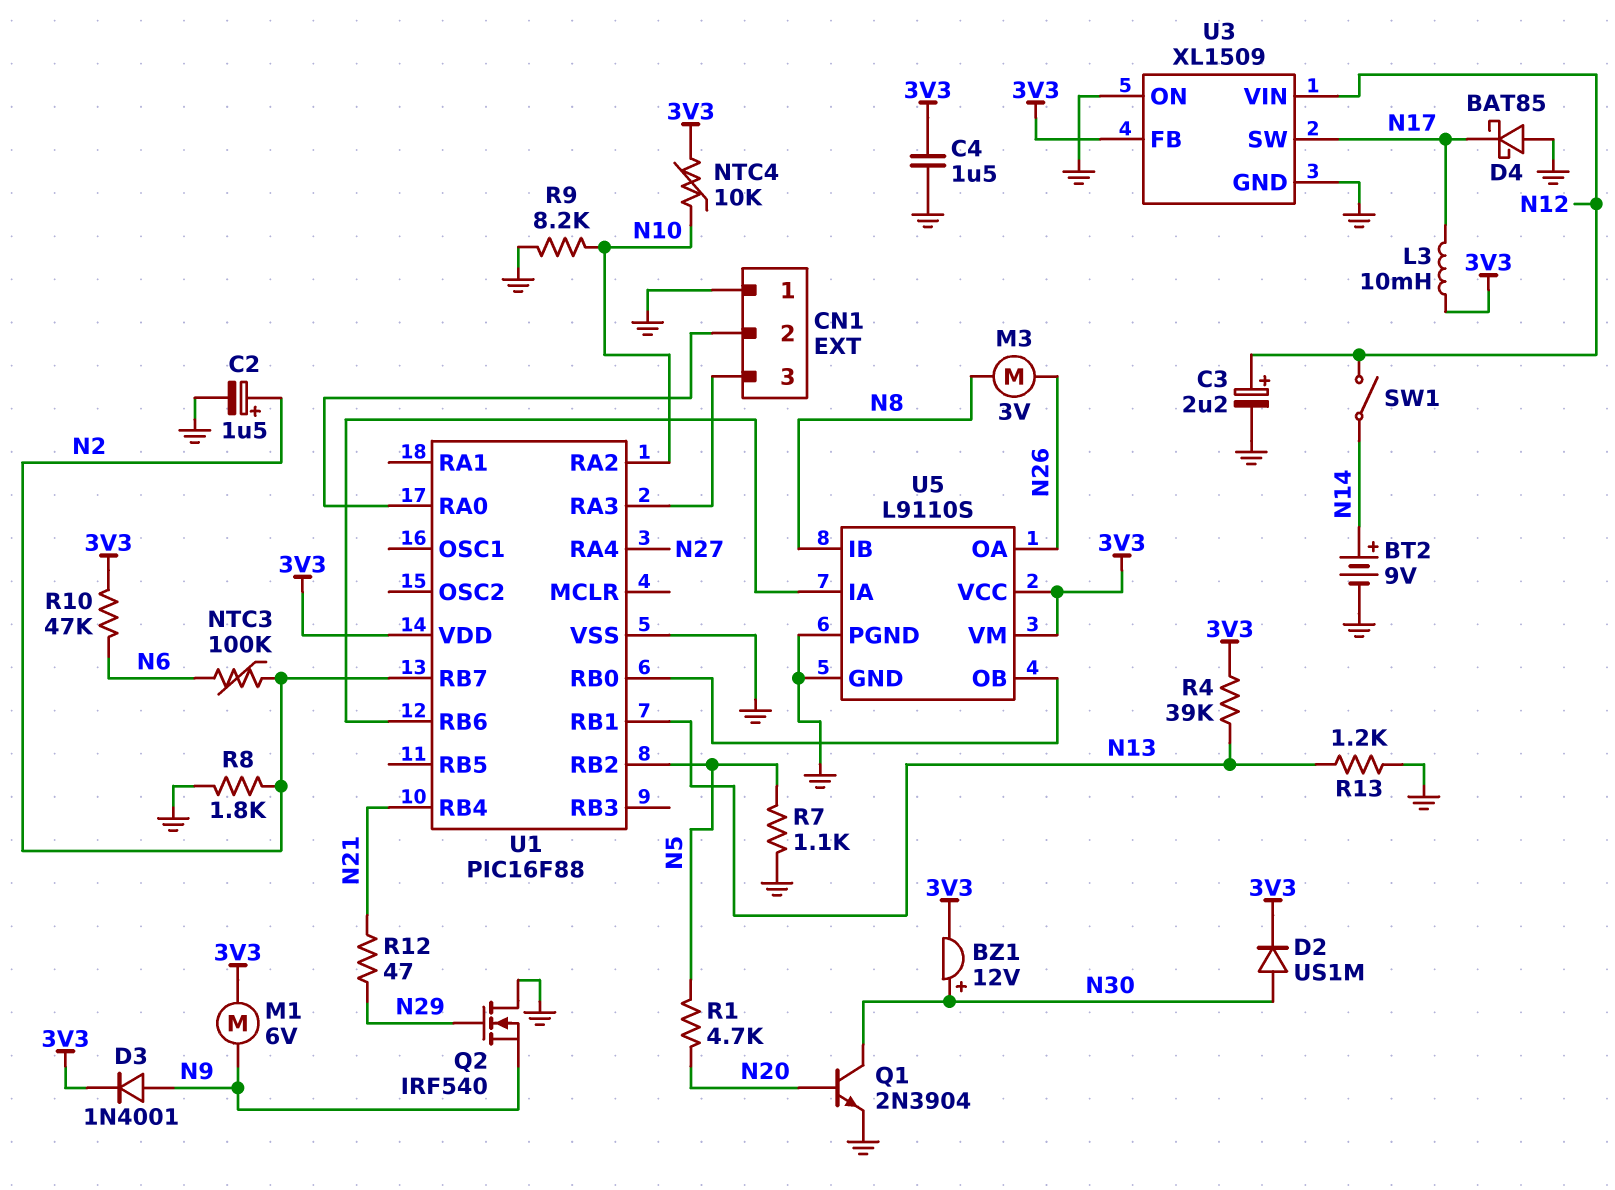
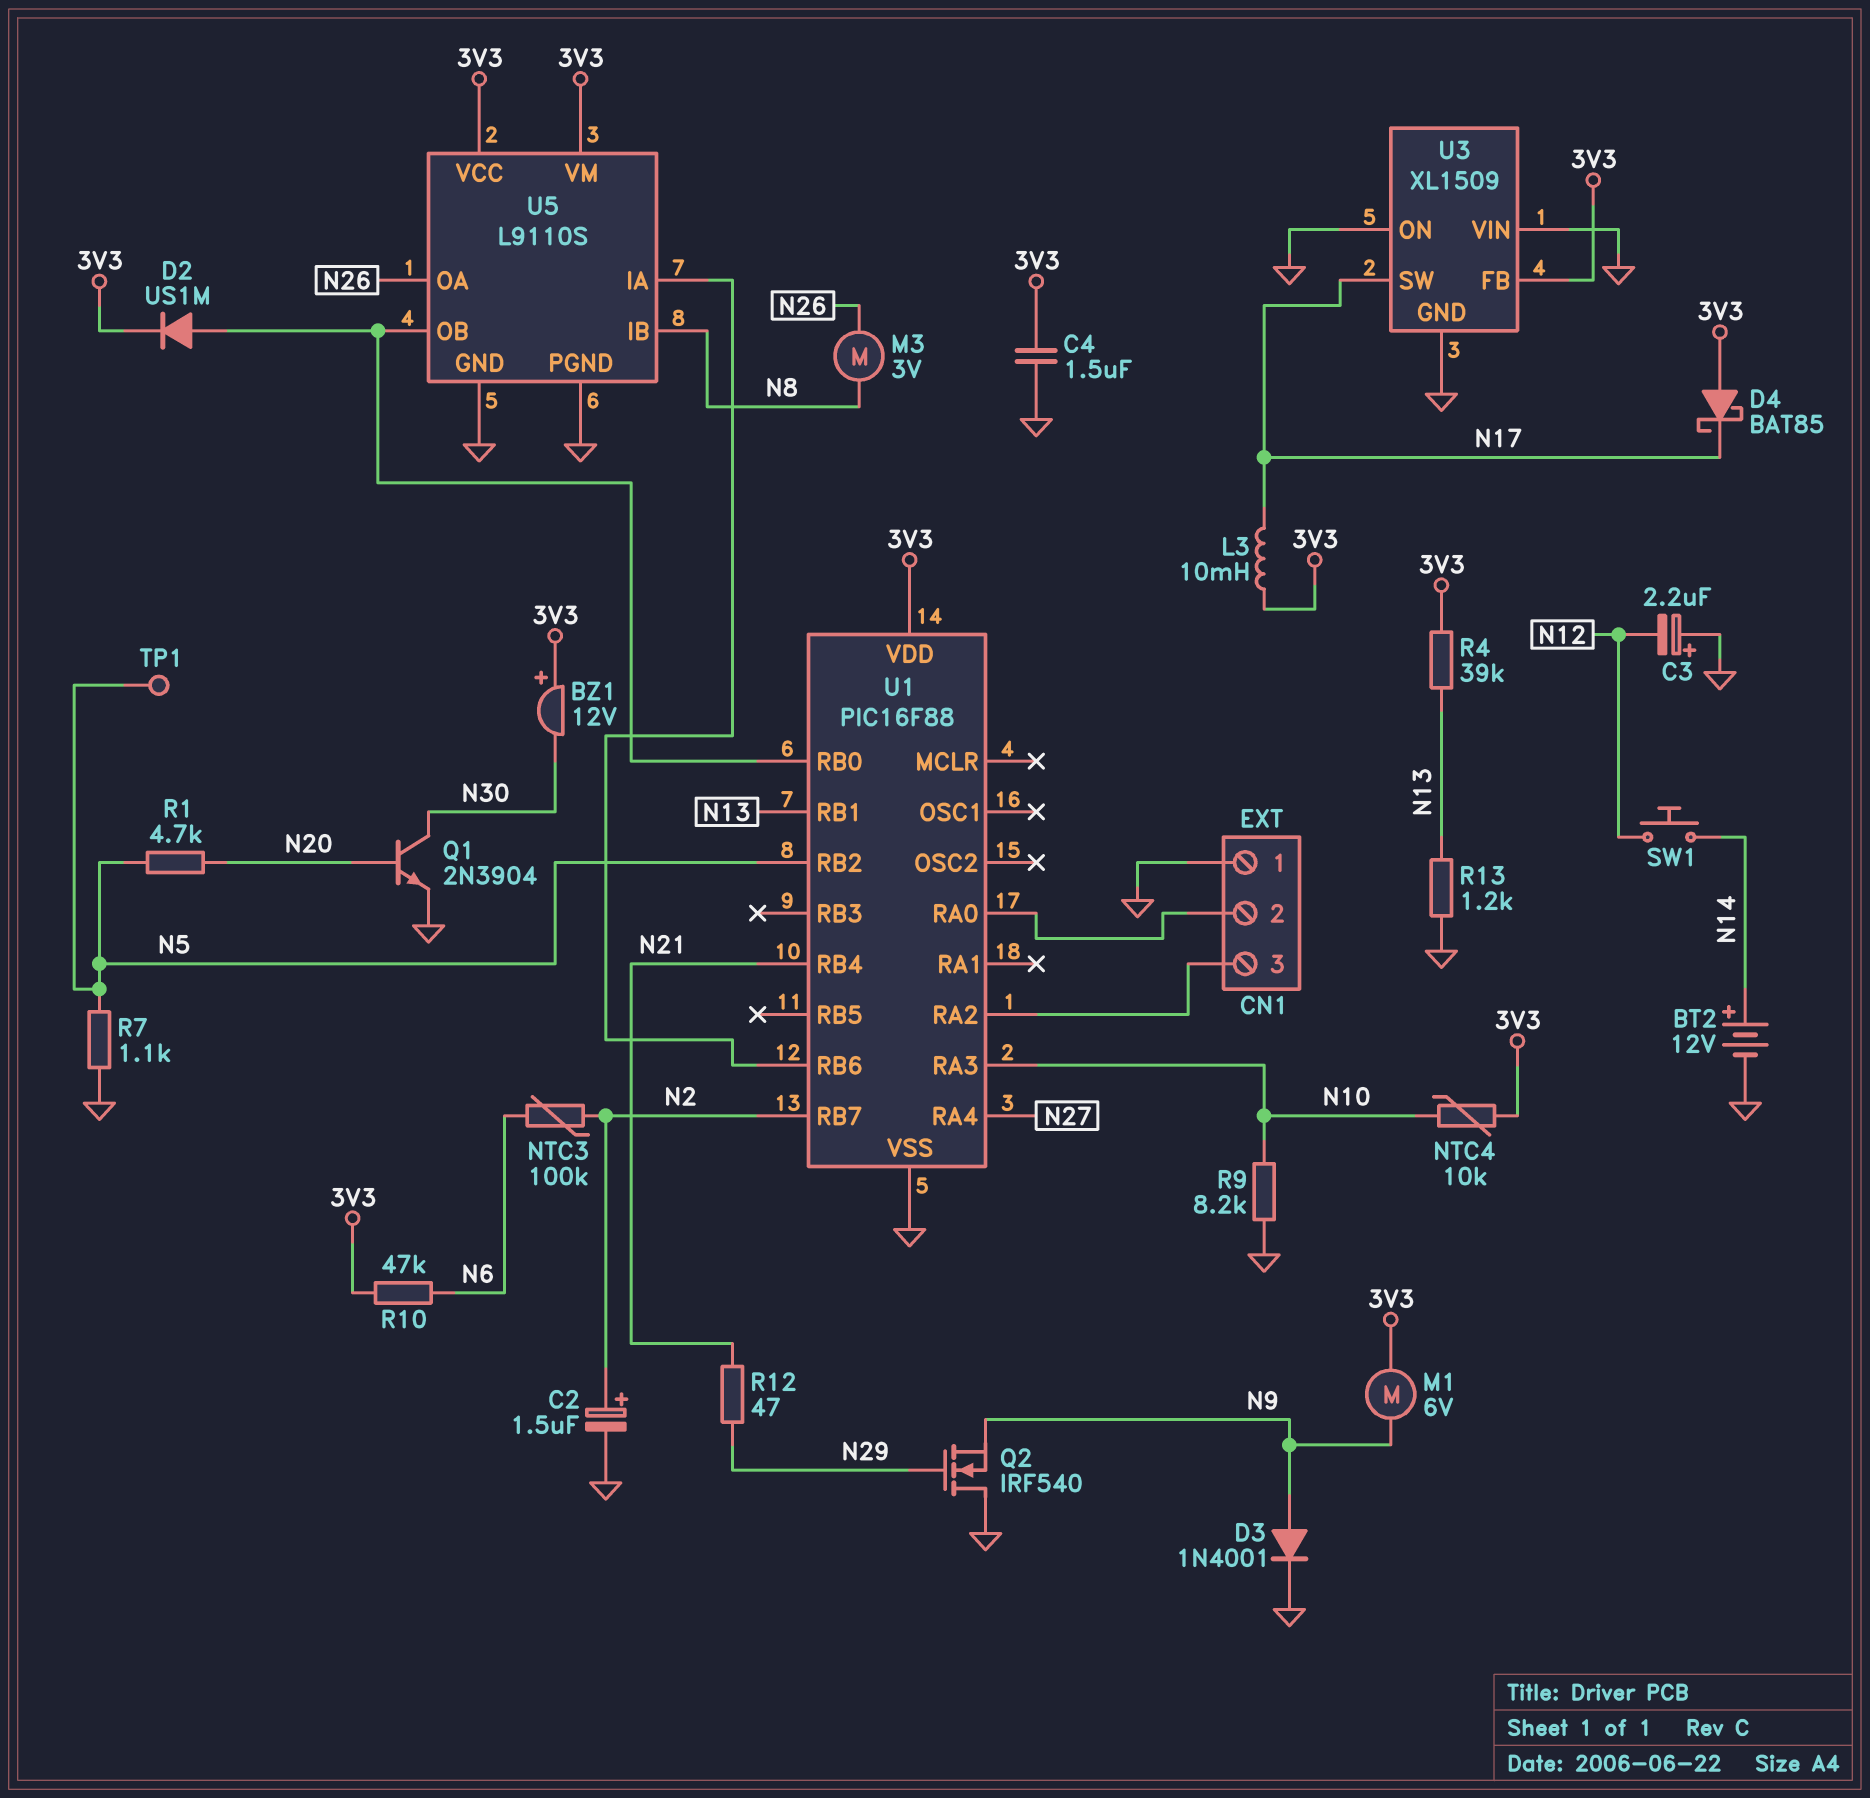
BT2: 9V (plus N14, minus GND) -> 12V (plus N14, minus GND)
BZ1: buzzer 12V (plus N30, minus 3V3) -> buzzer 12V (plus 3V3, minus N30)
C3: 2.2uF (plus N12, minus GND) -> 2.2uF (plus GND, minus N12)
D2: diode US1M (A N30, K 3V3) -> diode US1M (A U1/RB0, K 3V3)
D3: diode 1N4001 (A N9, K 3V3) -> diode 1N4001 (A N9, K GND)
D4: schottky BAT85 (A GND, K N17) -> schottky BAT85 (A 3V3, K N17)
R8: 1.8k (GND, N2) -> none
SW1: switch (N12, N14) -> button (N12, N14)
TP1: none -> test point (N5)
U1 pin RA2: N10 -> CN1/3
U1 pin RA3: CN1/3 -> N10
U3 pin VIN: N12 -> GND

